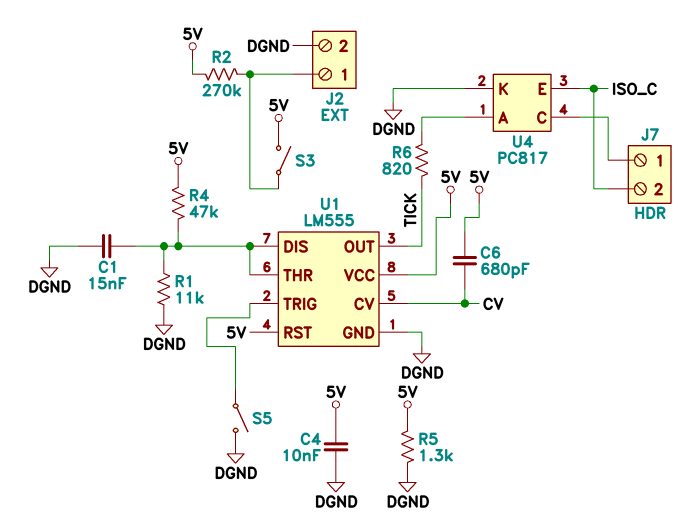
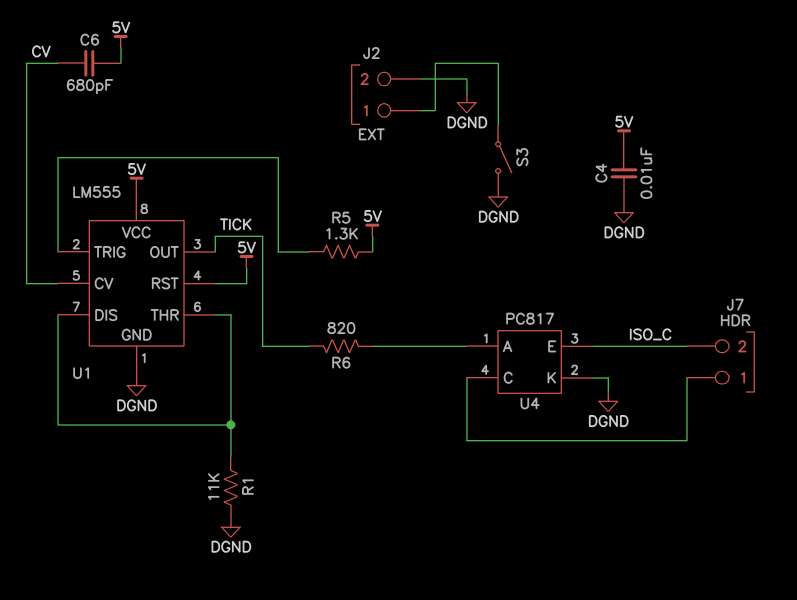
C1: 15nF (DGND, U1/DIS) -> none
R2: 270k (5V, J2/1) -> none
R4: 47k (5V, U1/DIS) -> none
R5: 1.3k (5V, DGND) -> 1.3k (5V, U1/TRIG)
S3: switch (5V, J2/1) -> switch (DGND, J2/1)
S5: switch (DGND, U1/TRIG) -> none

